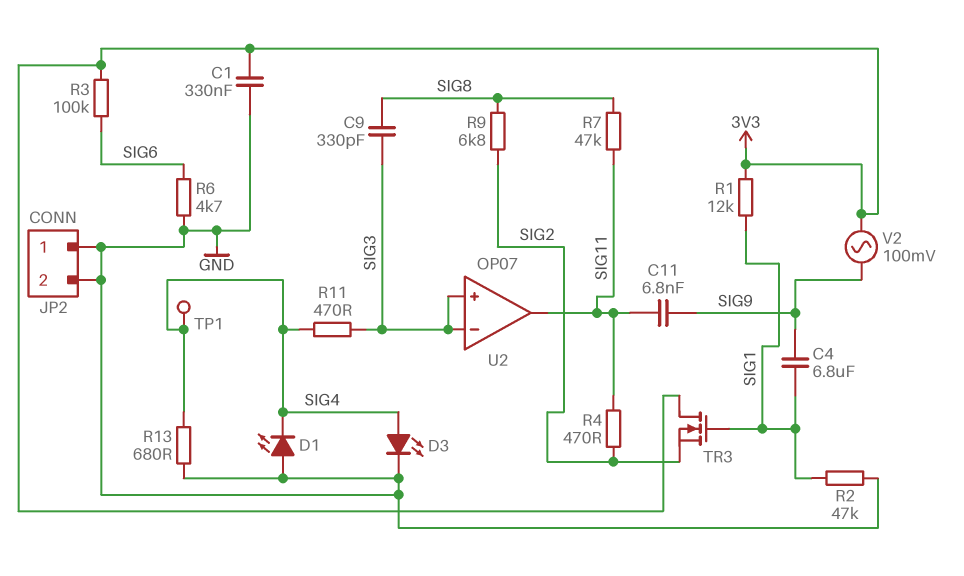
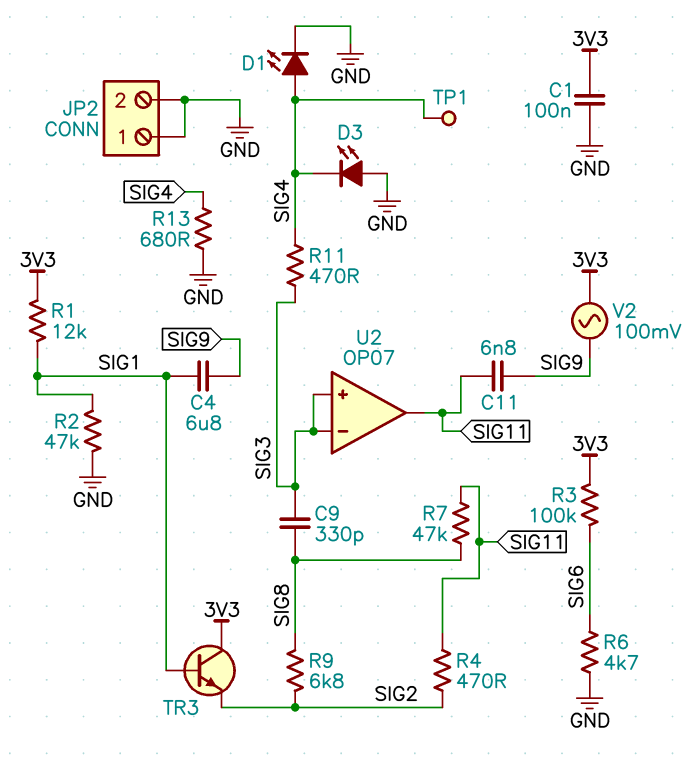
C1: 330nF (3V3, GND) -> 100nF (3V3, GND)
D1: LED (A GND, K SIG4) -> LED (A SIG4, K GND)
D3: LED (A SIG4, K GND) -> LED (A GND, K SIG4)
TR3: NMOS (G SIG1, D 3V3, S SIG2) -> NPN (B SIG1, C 3V3, E SIG2)

